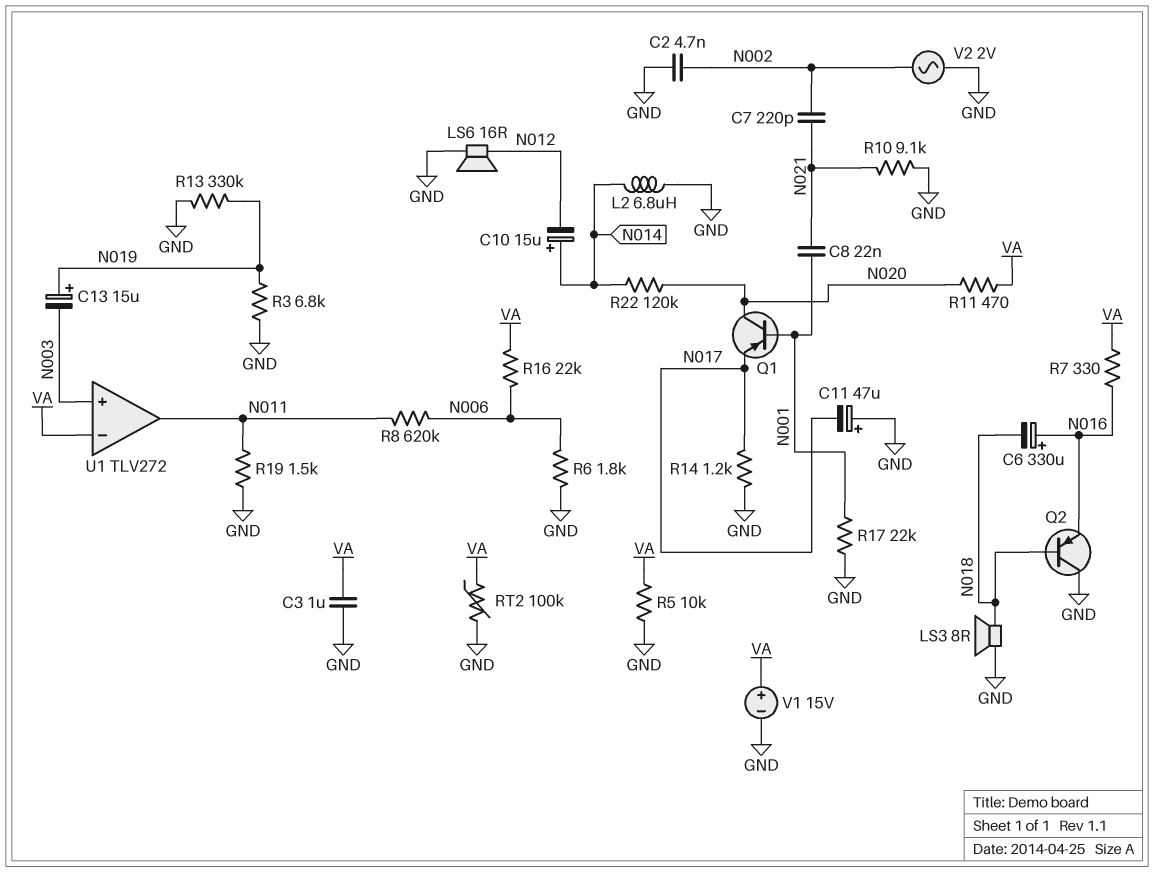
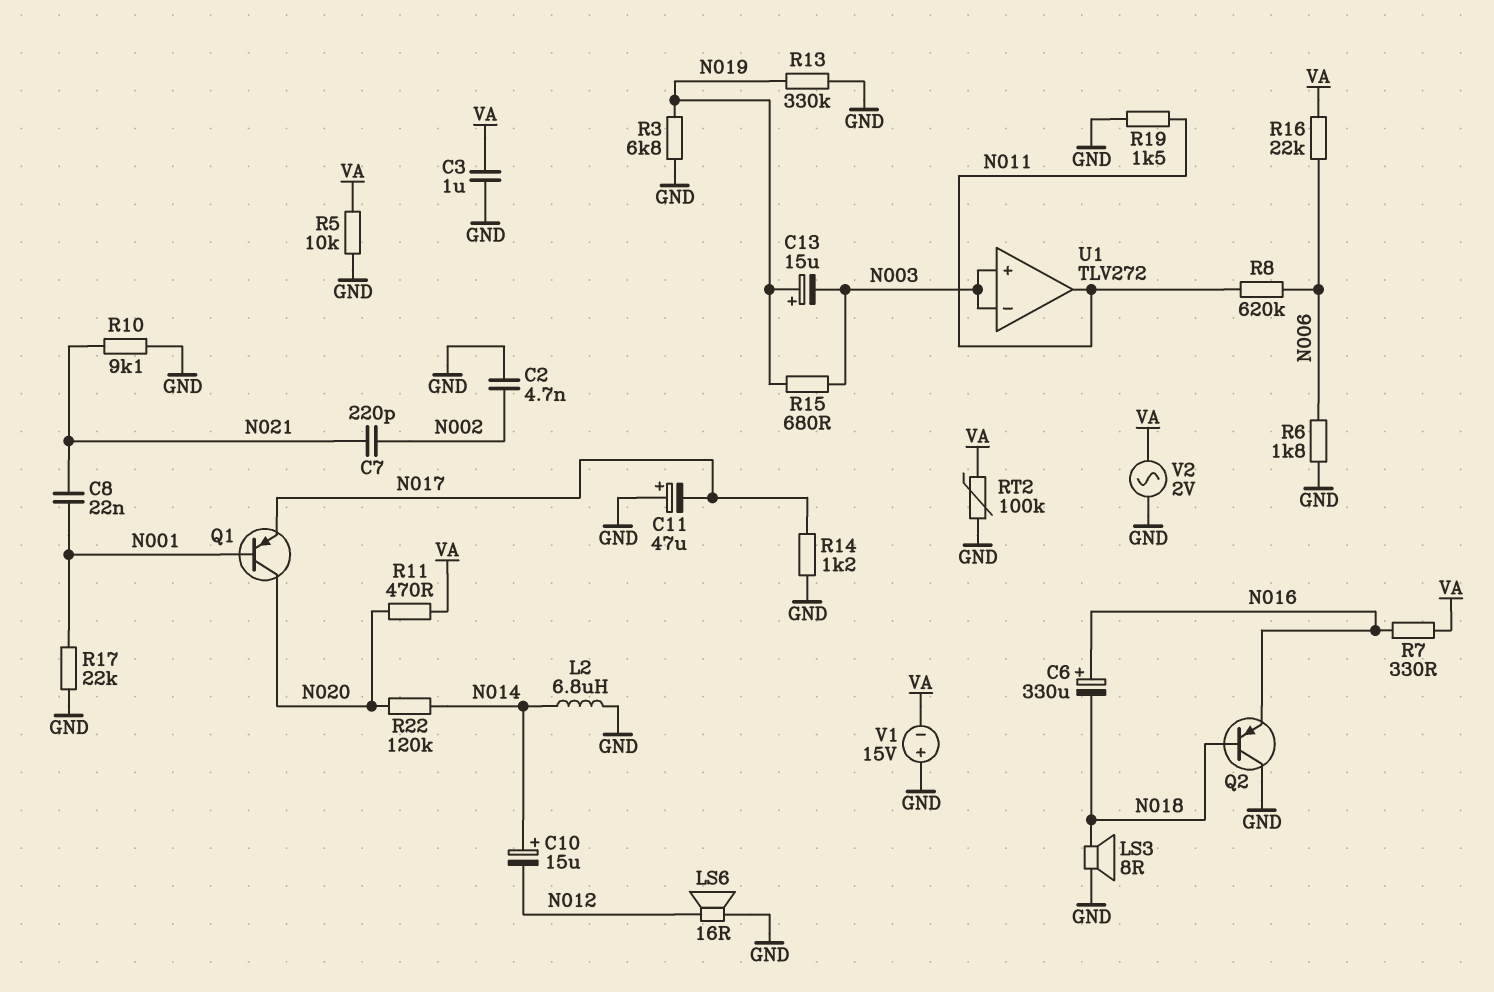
R15: none -> 680 (N003, N019)
U1 pin in-: VA -> N003
V1: 15V (plus VA, minus GND) -> 15V (plus GND, minus VA)
V2: AC 2V (GND, N002) -> AC 2V (GND, VA)

